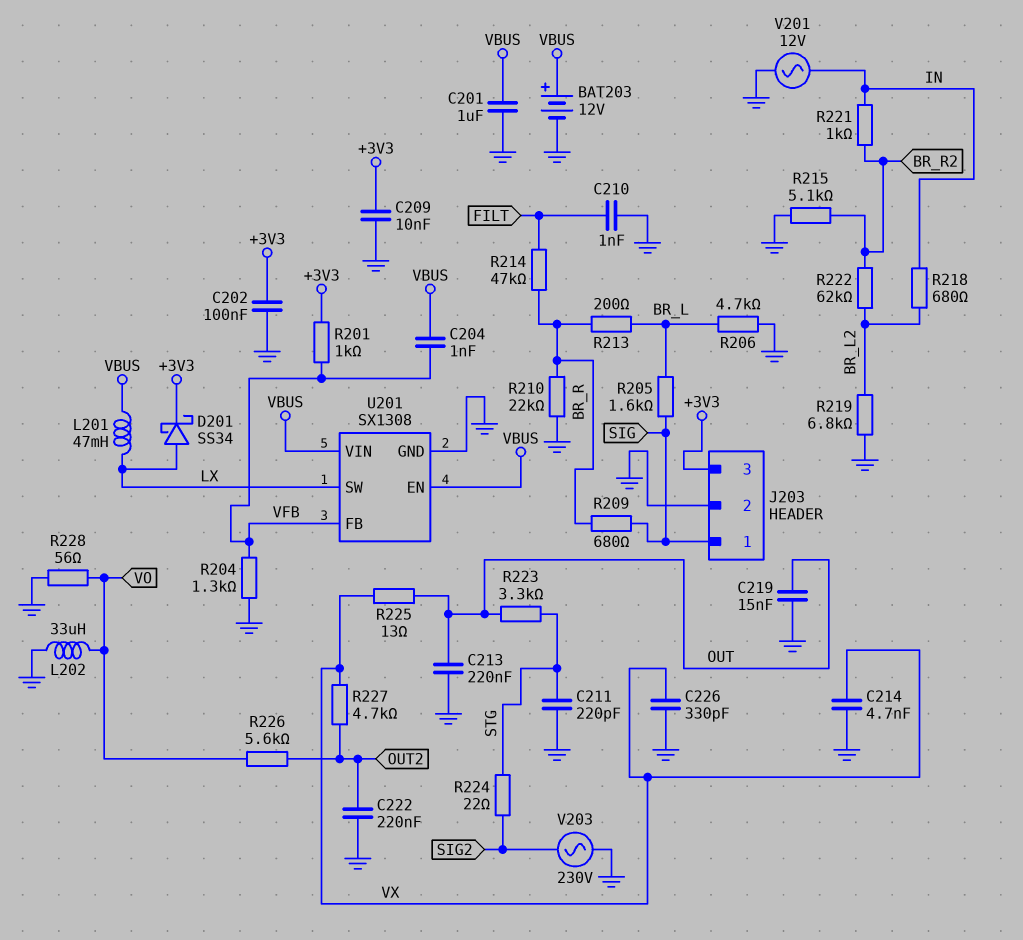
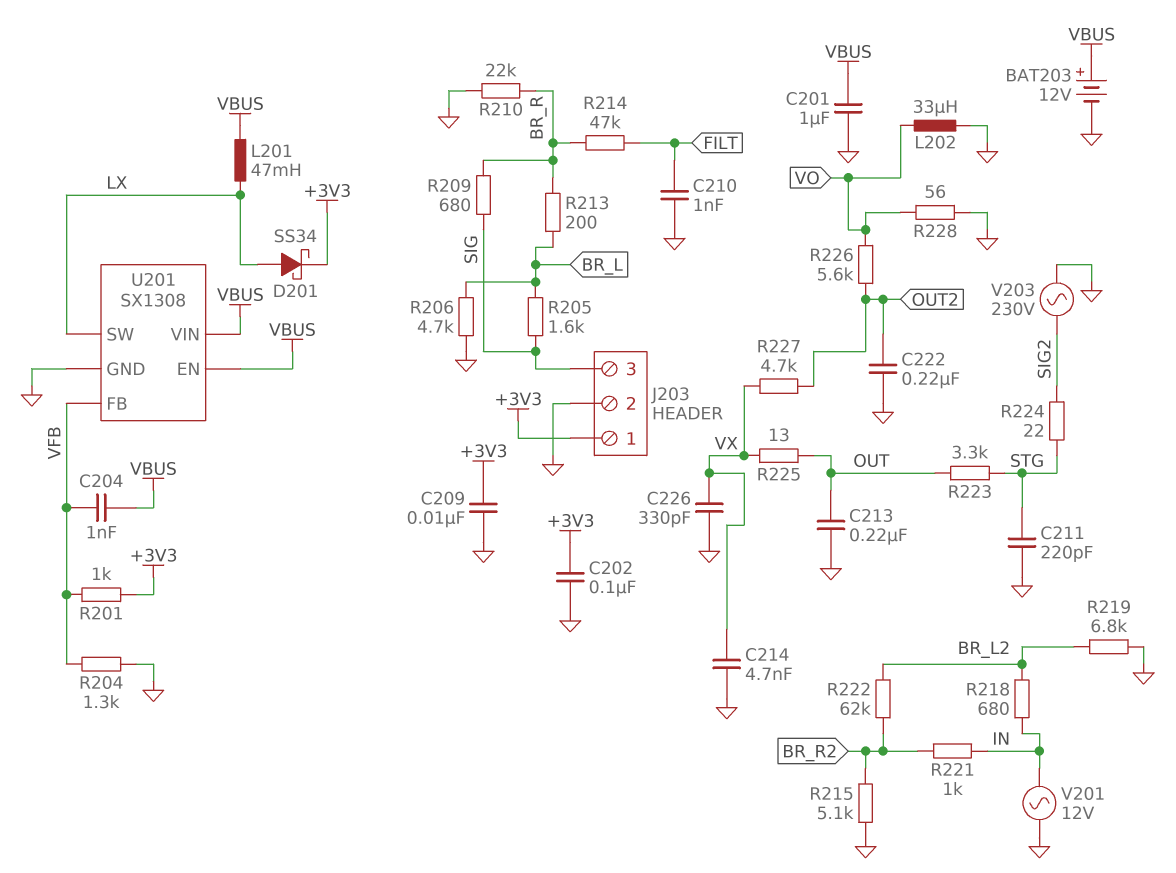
C219: 15nF (GND, OUT) -> none
J203 pin 1: SIG -> +3V3
J203 pin 3: +3V3 -> SIG

